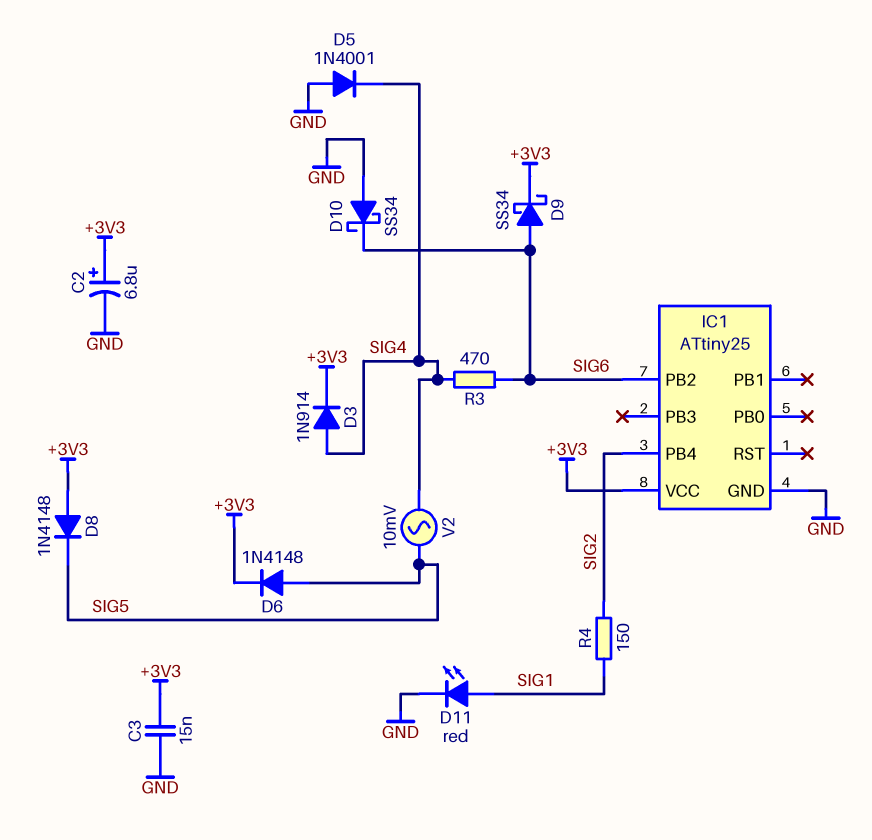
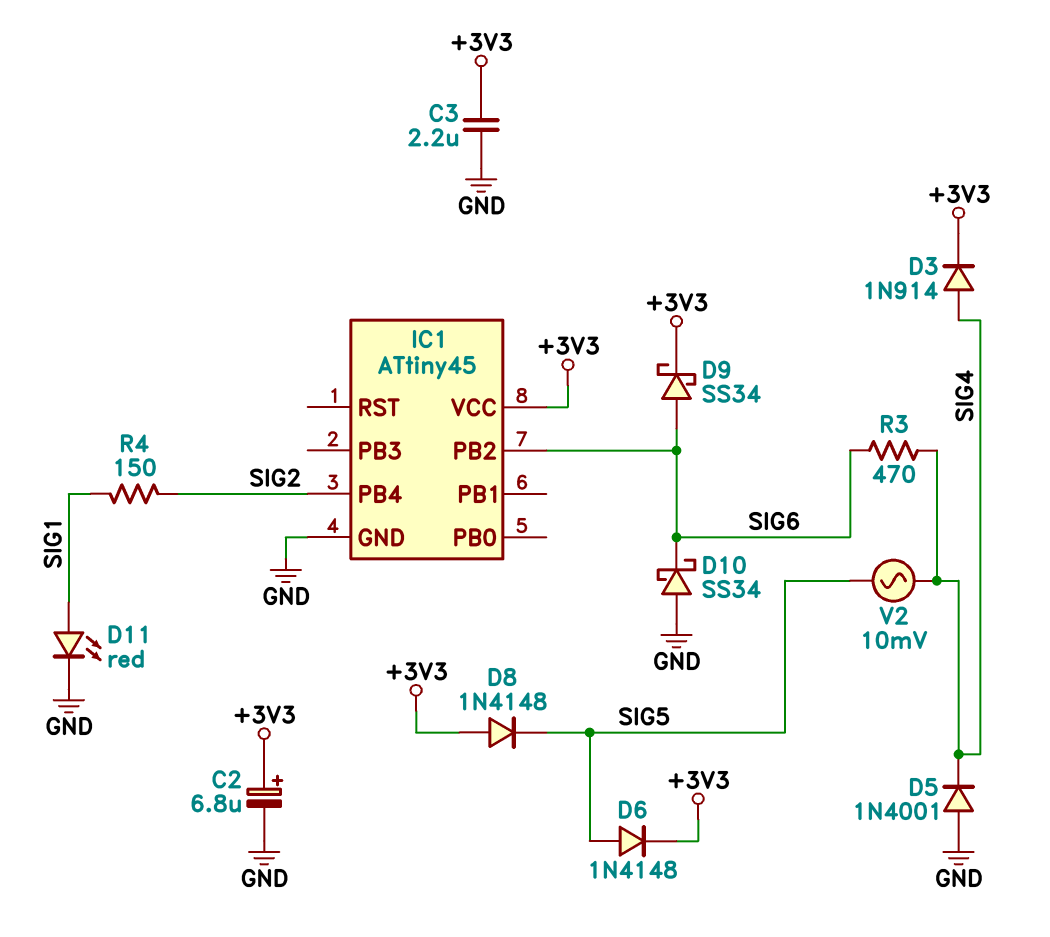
C3: 15nF (+3V3, GND) -> 2.2uF (+3V3, GND)
IC1: ATtiny25 -> ATtiny45

